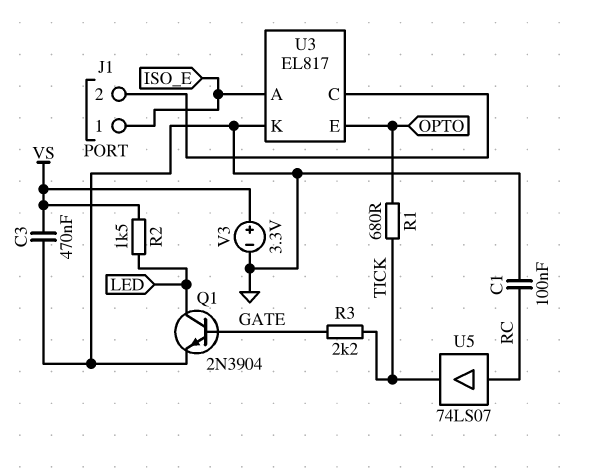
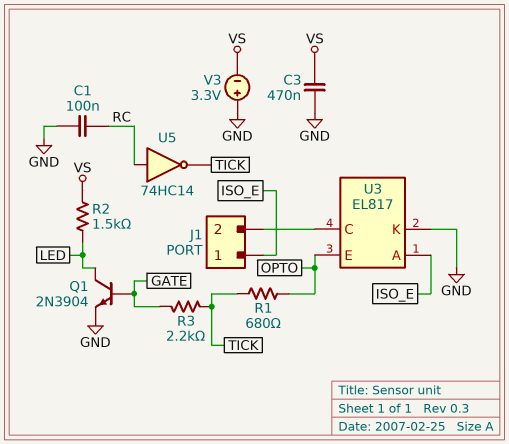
U5: buffer 74LS07 (in RC, out TICK) -> NOT 74HC14 (in RC, out TICK)
V3: 3.3V (plus VS, minus GND) -> 3.3V (plus GND, minus VS)

